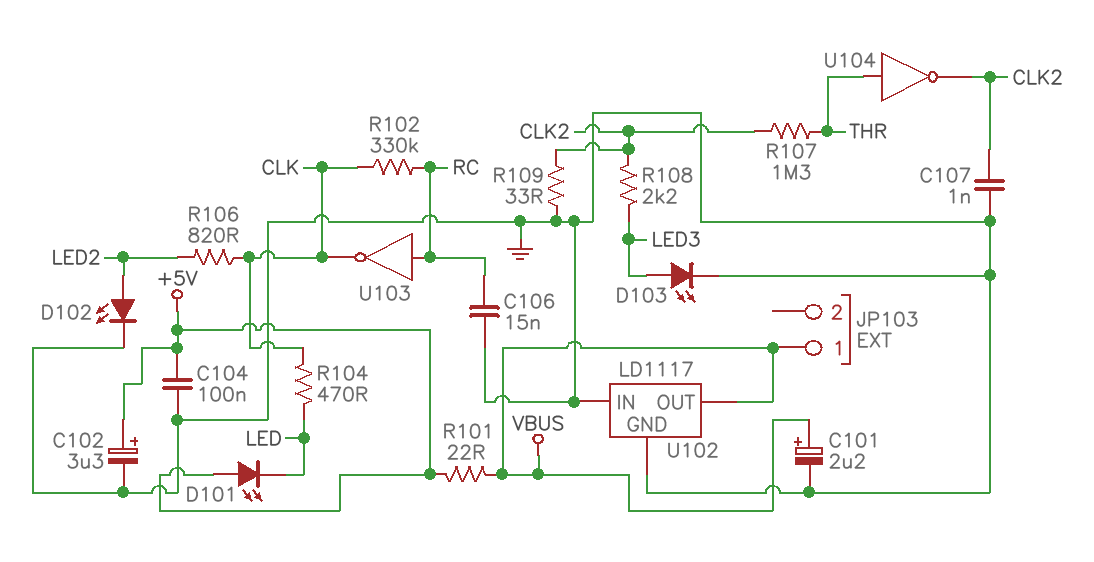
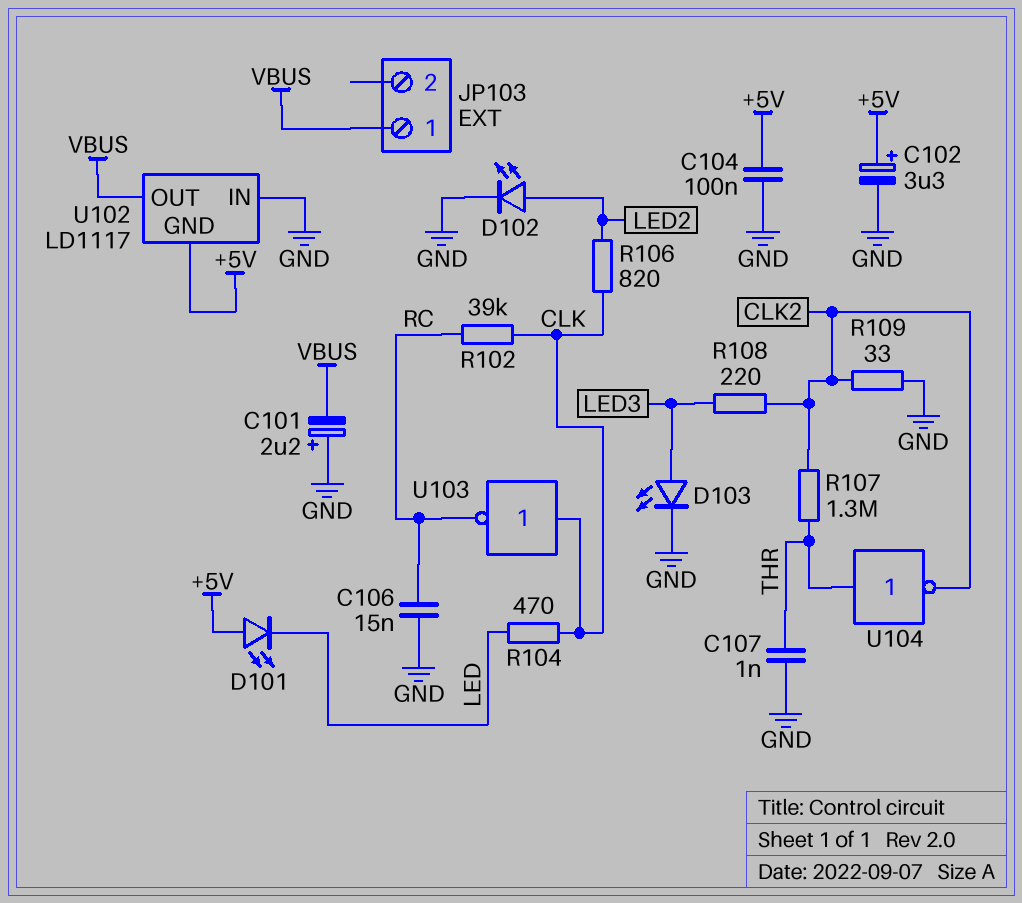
C101: 2.2uF (plus VBUS, minus GND) -> 2.2uF (plus GND, minus VBUS)
C107: 1nF (CLK2, GND) -> 1nF (GND, THR)
R101: 22 (+5V, VBUS) -> none
R102: 330k (CLK, RC) -> 39k (CLK, RC)
R108: 2.2k (CLK2, LED3) -> 220 (CLK2, LED3)
U102 pin GND: GND -> +5V
U103: NOT (in RC, out CLK) -> NOT (in CLK, out RC)

